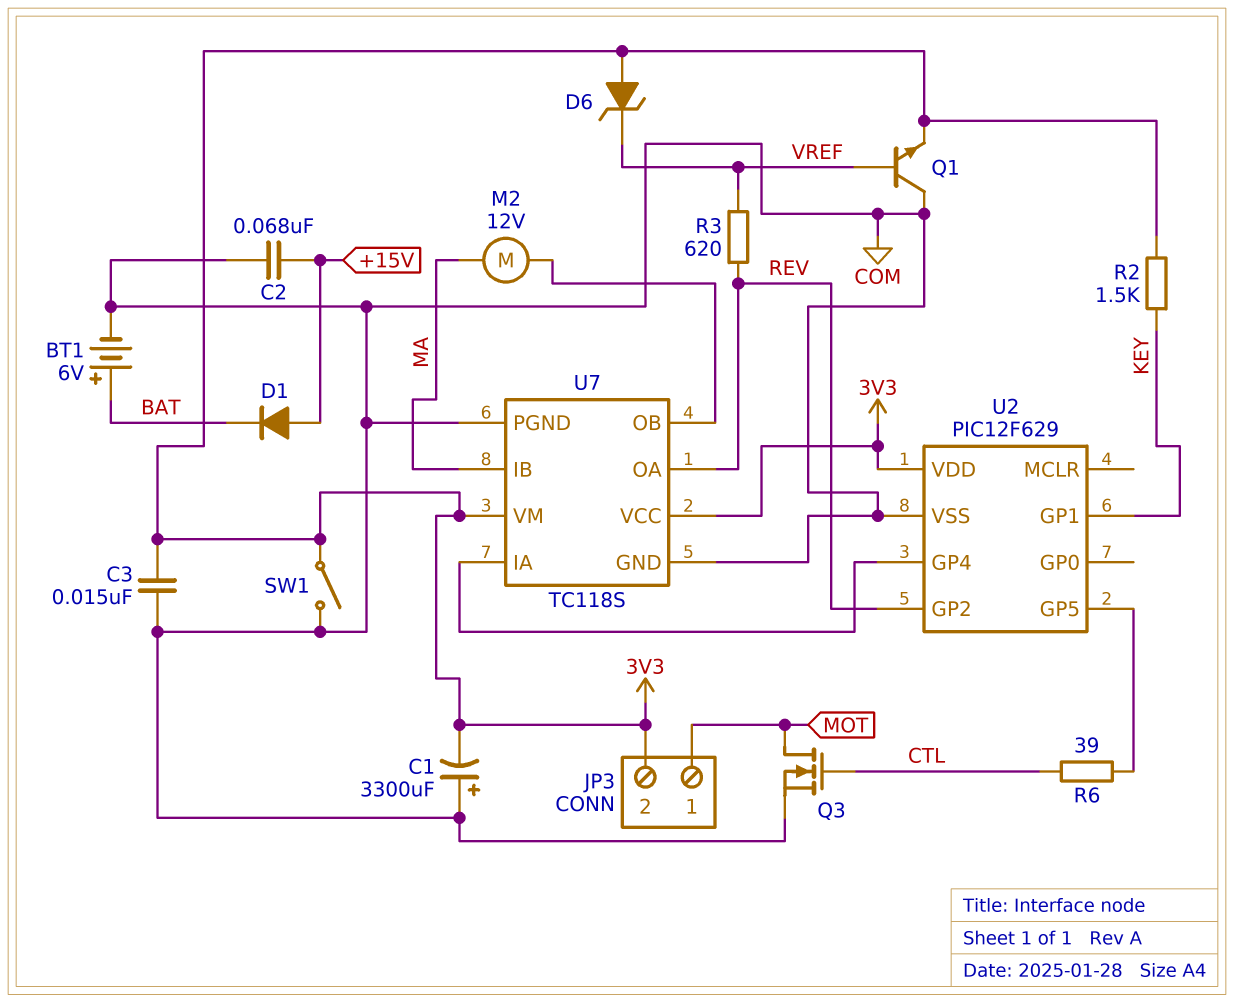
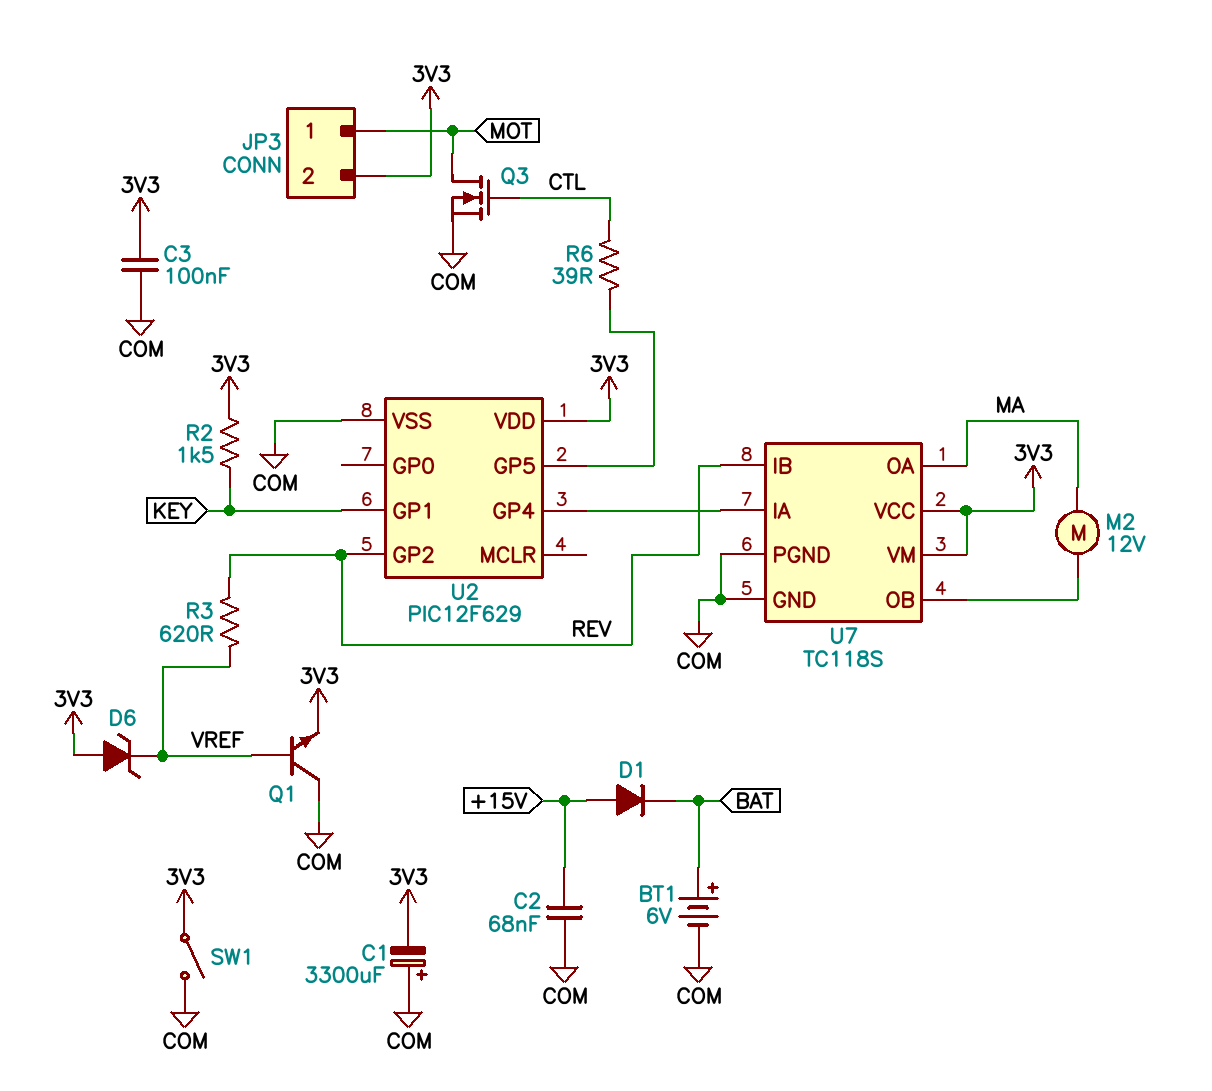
C3: 15nF (3V3, COM) -> 100nF (3V3, COM)
U7 pin IB: MA -> REV
U7 pin OA: REV -> MA

